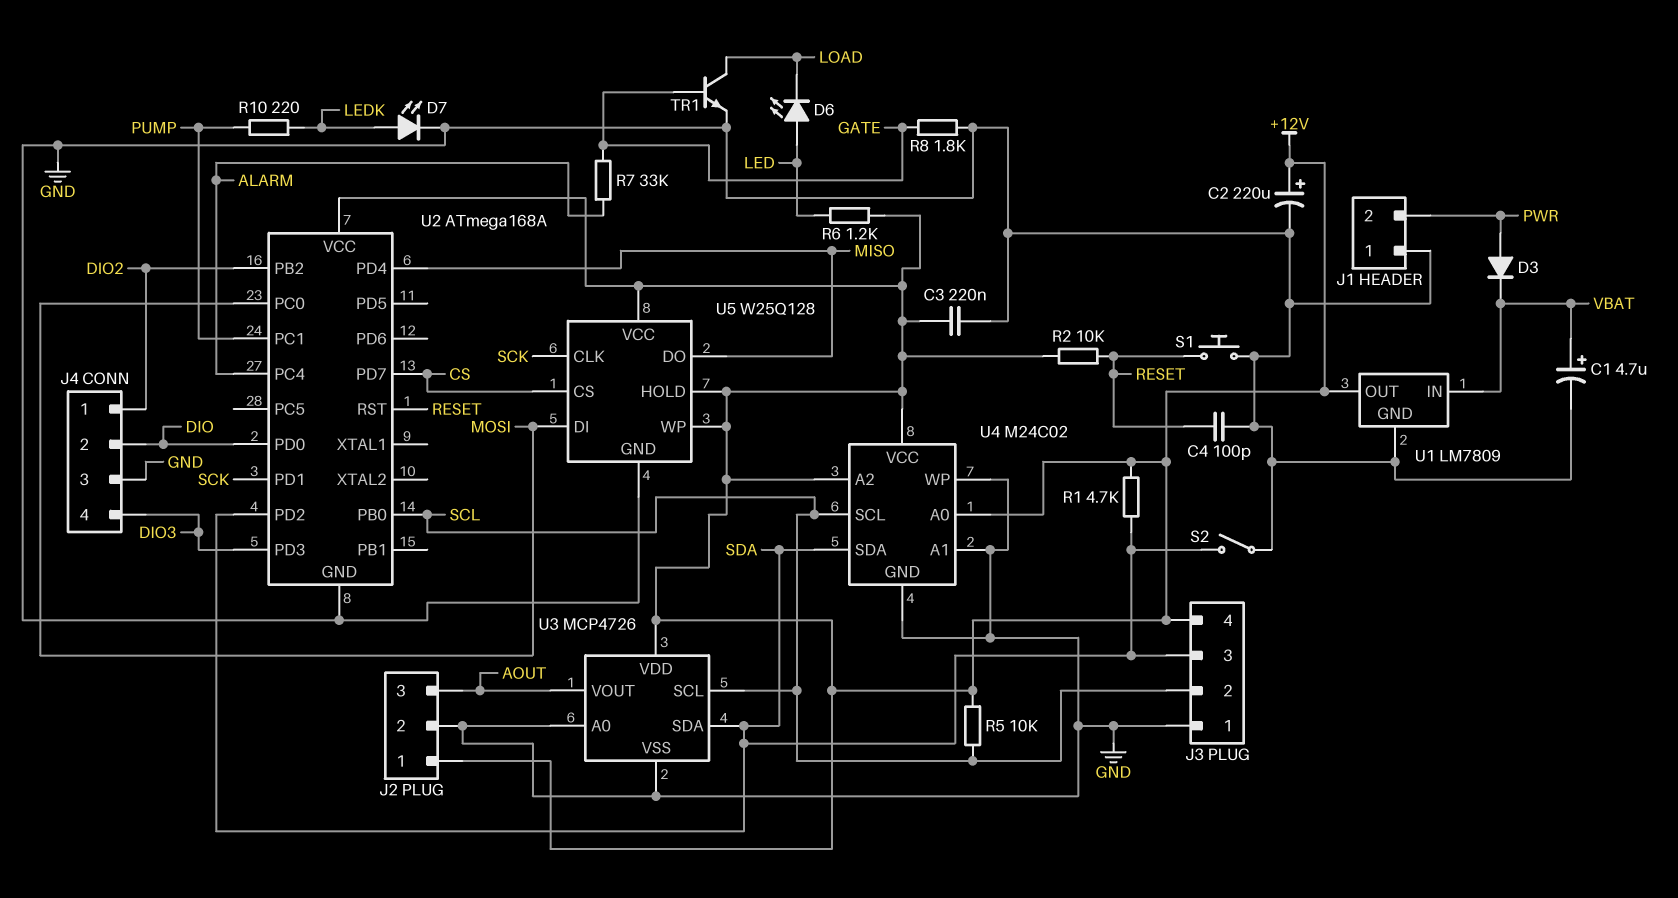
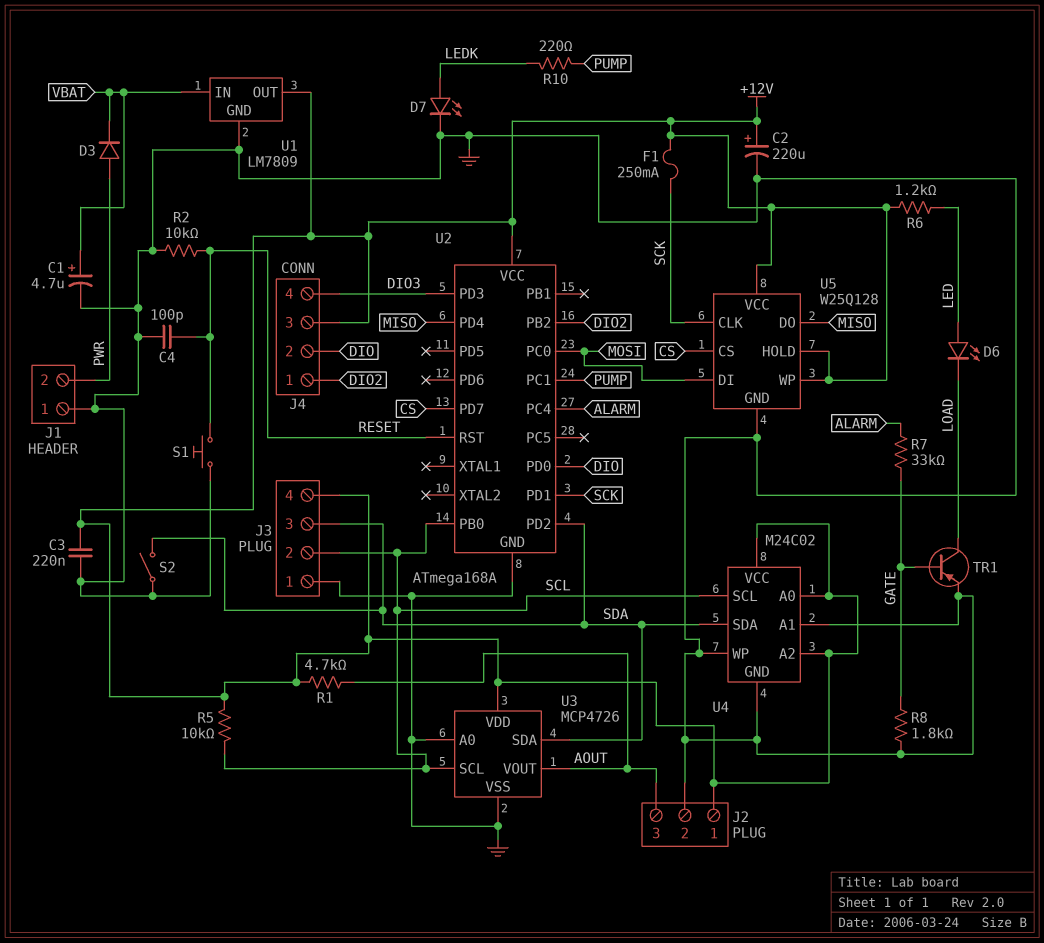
F1: none -> 250mA (+12V, SCK)
J4 pin 3: GND -> +12V
R1: 4.7k (+12V, SDA) -> 4.7k (+12V, AOUT)
R2: 10k (+12V, RESET) -> 10k (GND, RESET)
TR1: NPN (B GATE, C LOAD, E GND) -> PNP (B GATE, C LOAD, E GND)

